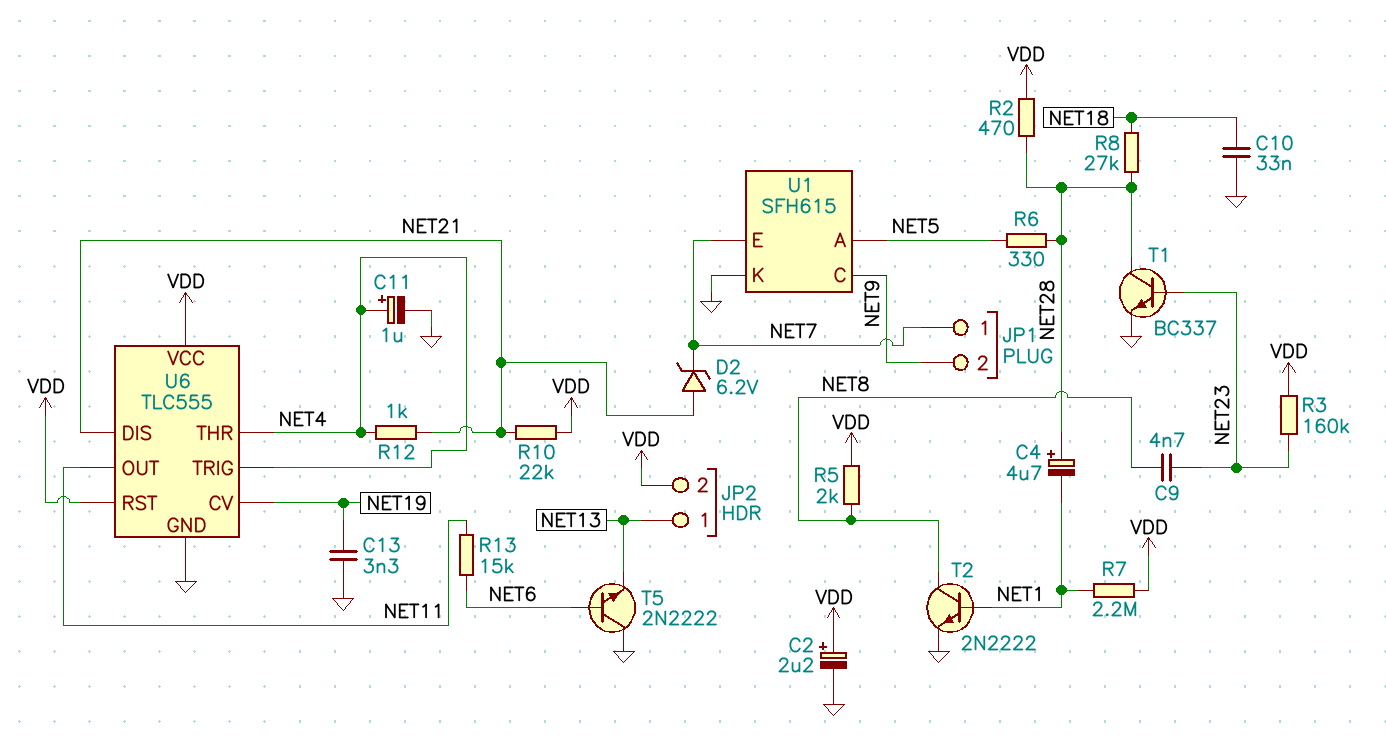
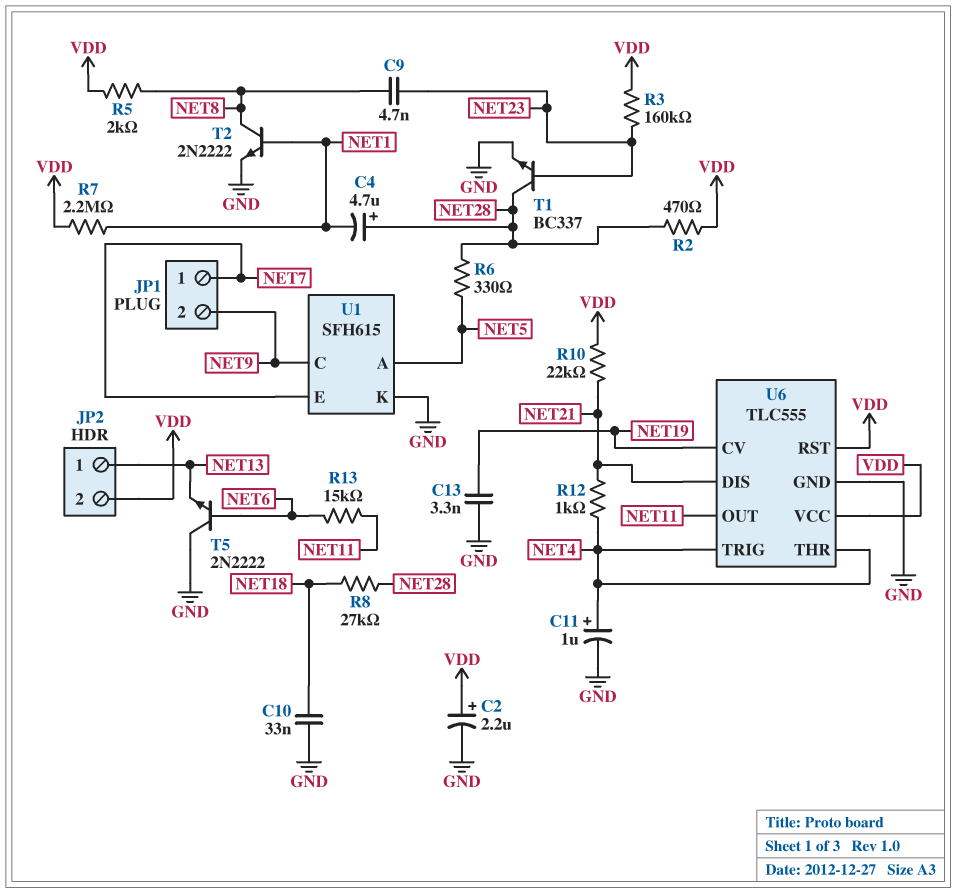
D2: zener 6.2V (A NET21, K NET7) -> none

